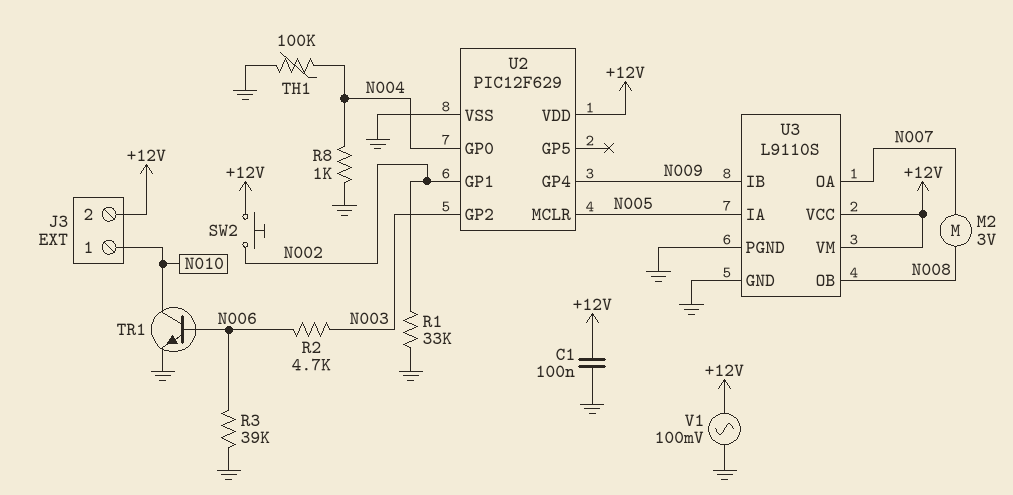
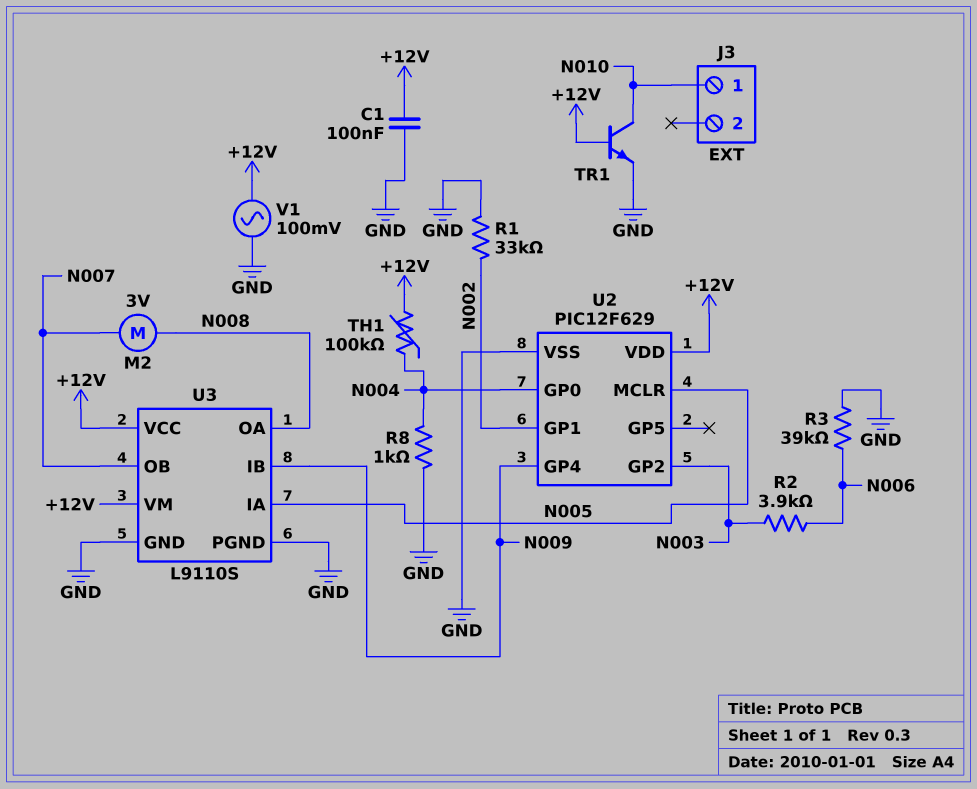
J3 pin 2: +12V -> none
R2: 4.7k (N003, N006) -> 3.9k (N003, N006)
SW2: button (+12V, N002) -> none
TH1: 100k (GND, N004) -> 100k (+12V, N004)
TR1: NPN (B N006, C N010, E GND) -> NPN (B +12V, C N010, E GND)
U3 pin OA: N007 -> N008
U3 pin OB: N008 -> N007

